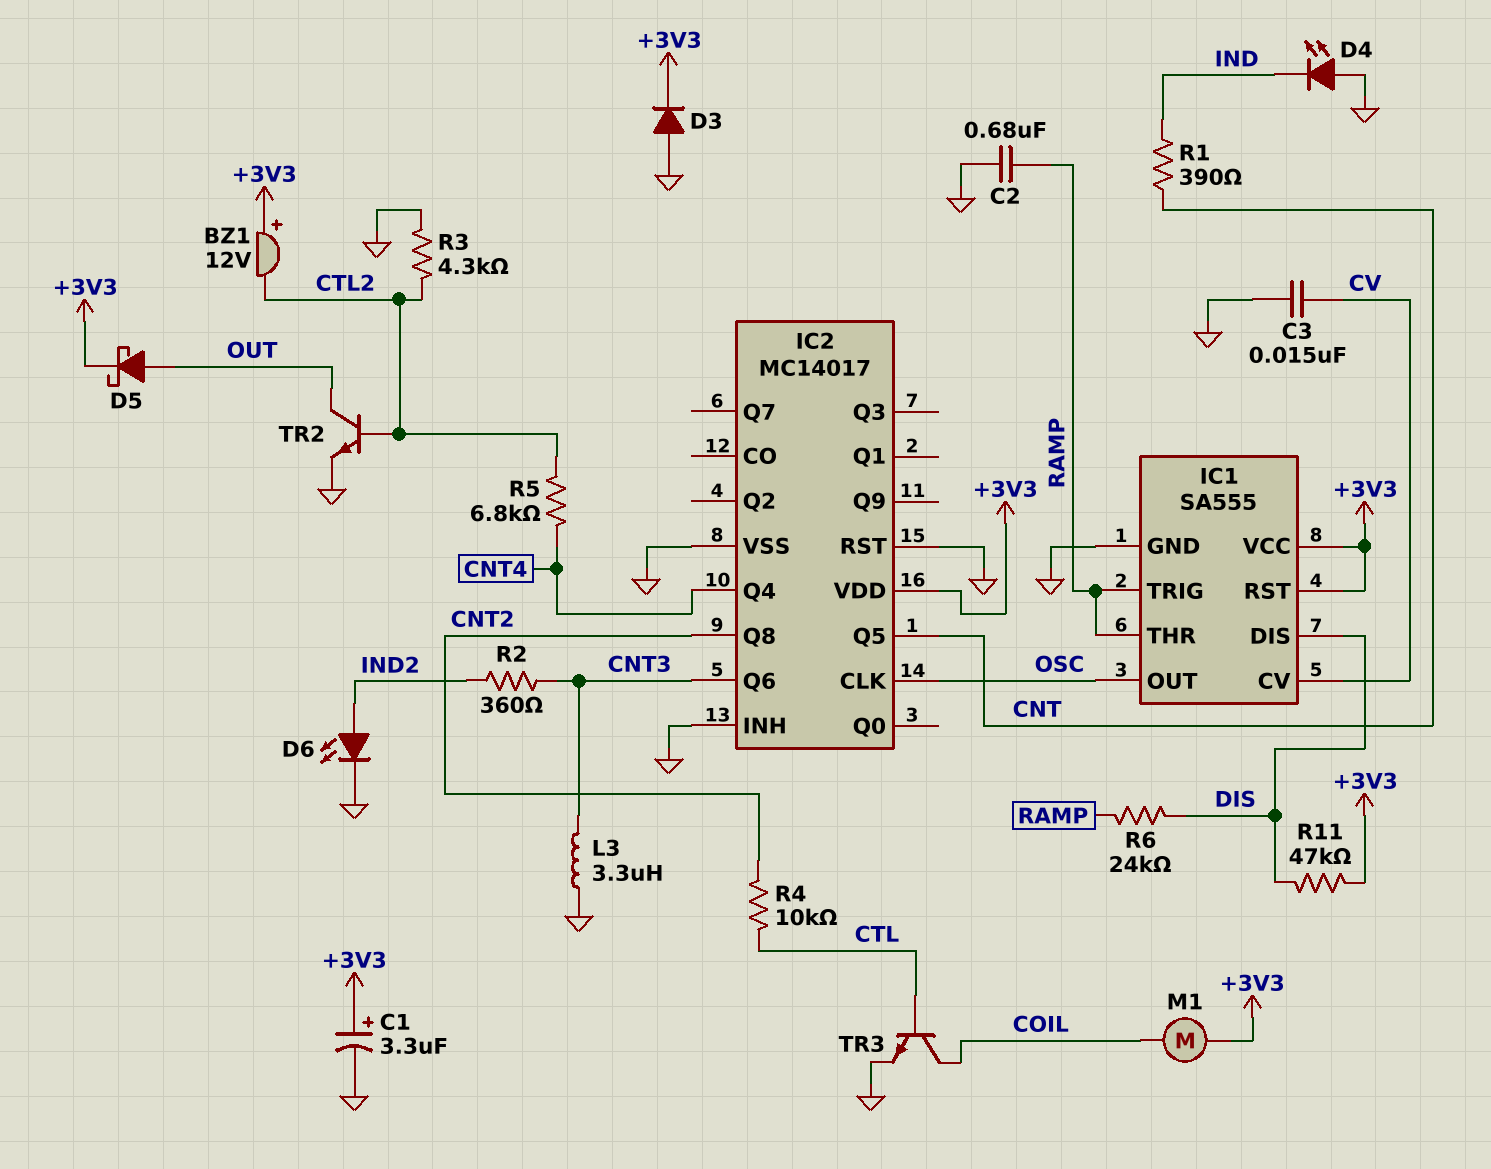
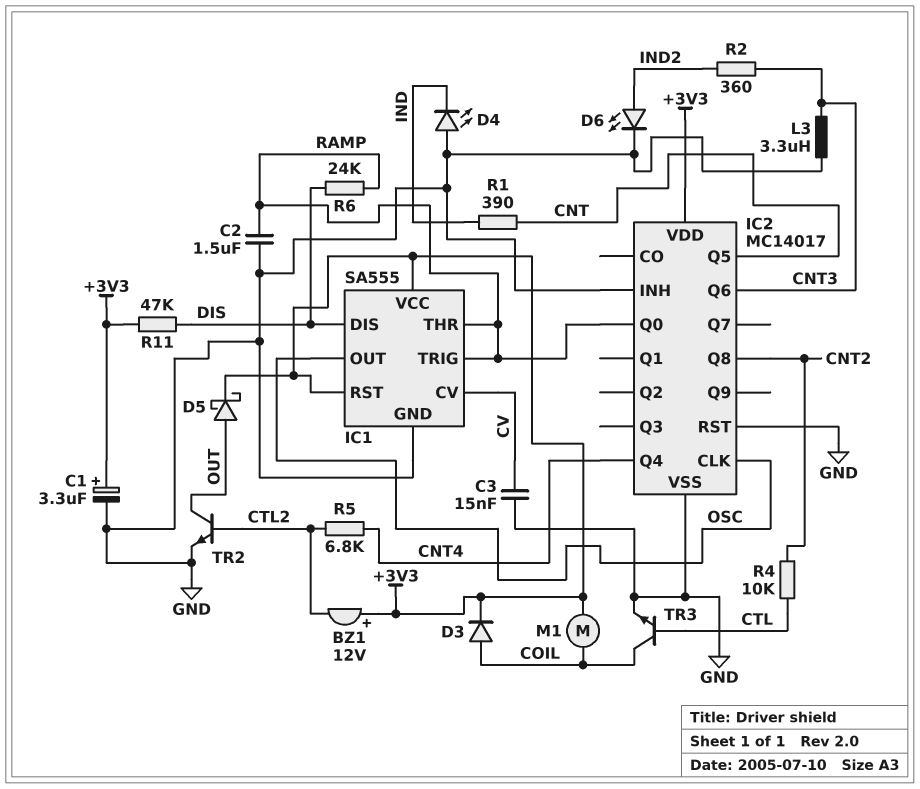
C2: 680nF (GND, RAMP) -> 1.5uF (GND, RAMP)
D3: diode (A GND, K +3V3) -> diode (A COIL, K +3V3)
IC2 pin Q0: none -> RAMP
R3: 4.3k (CTL2, GND) -> none

